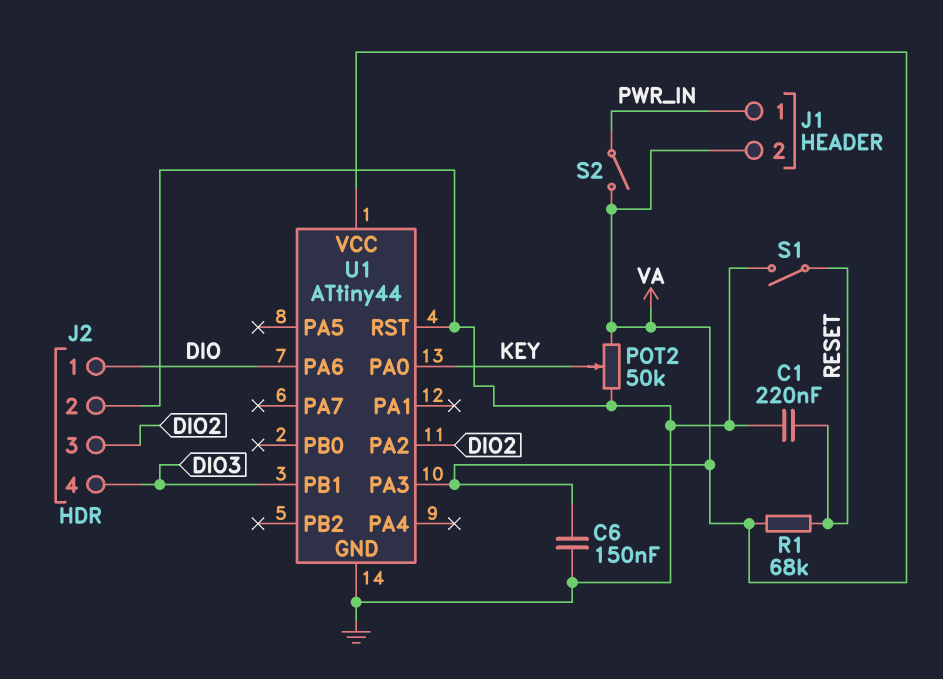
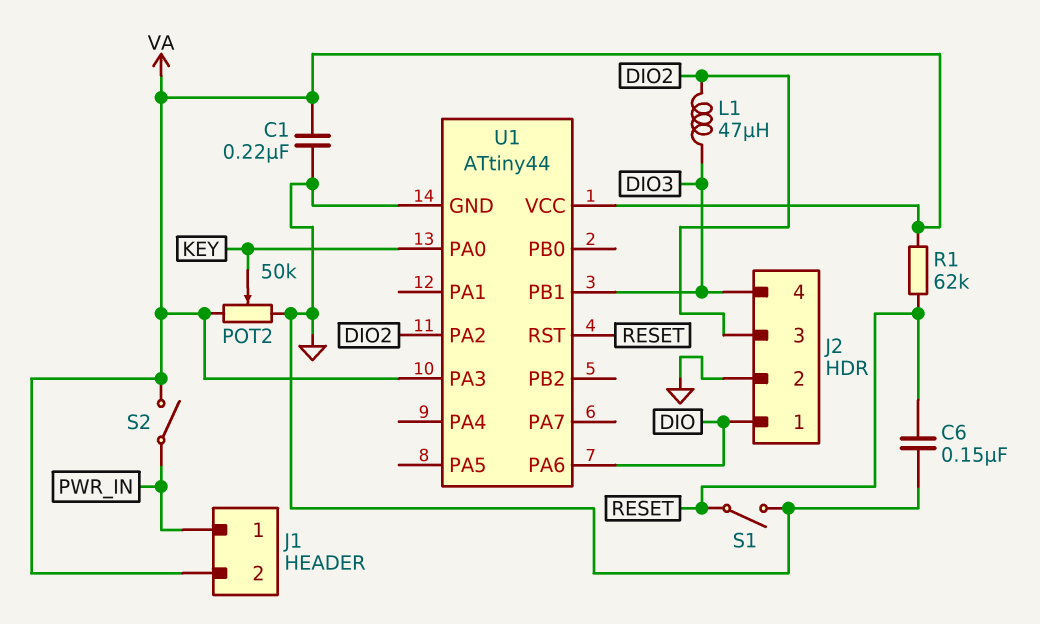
C1: 220nF (GND, RESET) -> 220nF (GND, VA)
C6: 150nF (GND, VA) -> 150nF (GND, RESET)
L1: none -> 47uH (DIO2, DIO3)
R1: 68k (RESET, VA) -> 62k (RESET, VA)
U1 pin RST: GND -> RESET

